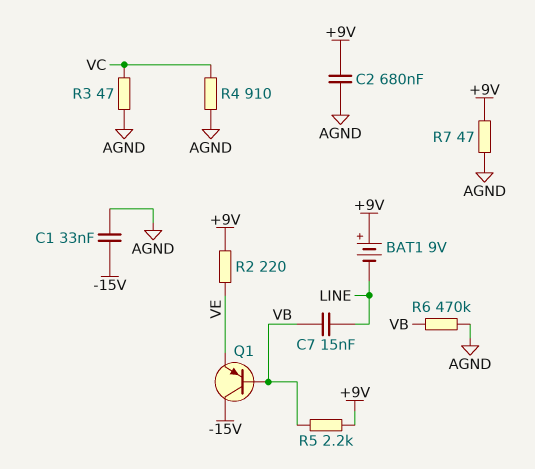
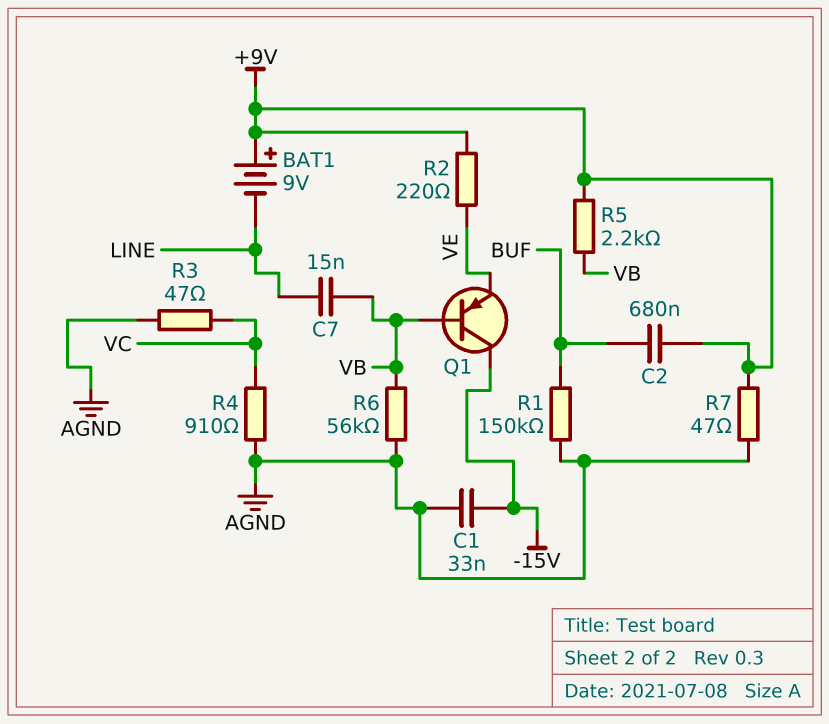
C2: 680nF (+9V, AGND) -> 680nF (+9V, BUF)
R1: none -> 150k (AGND, BUF)
R6: 470k (AGND, VB) -> 56k (AGND, VB)

